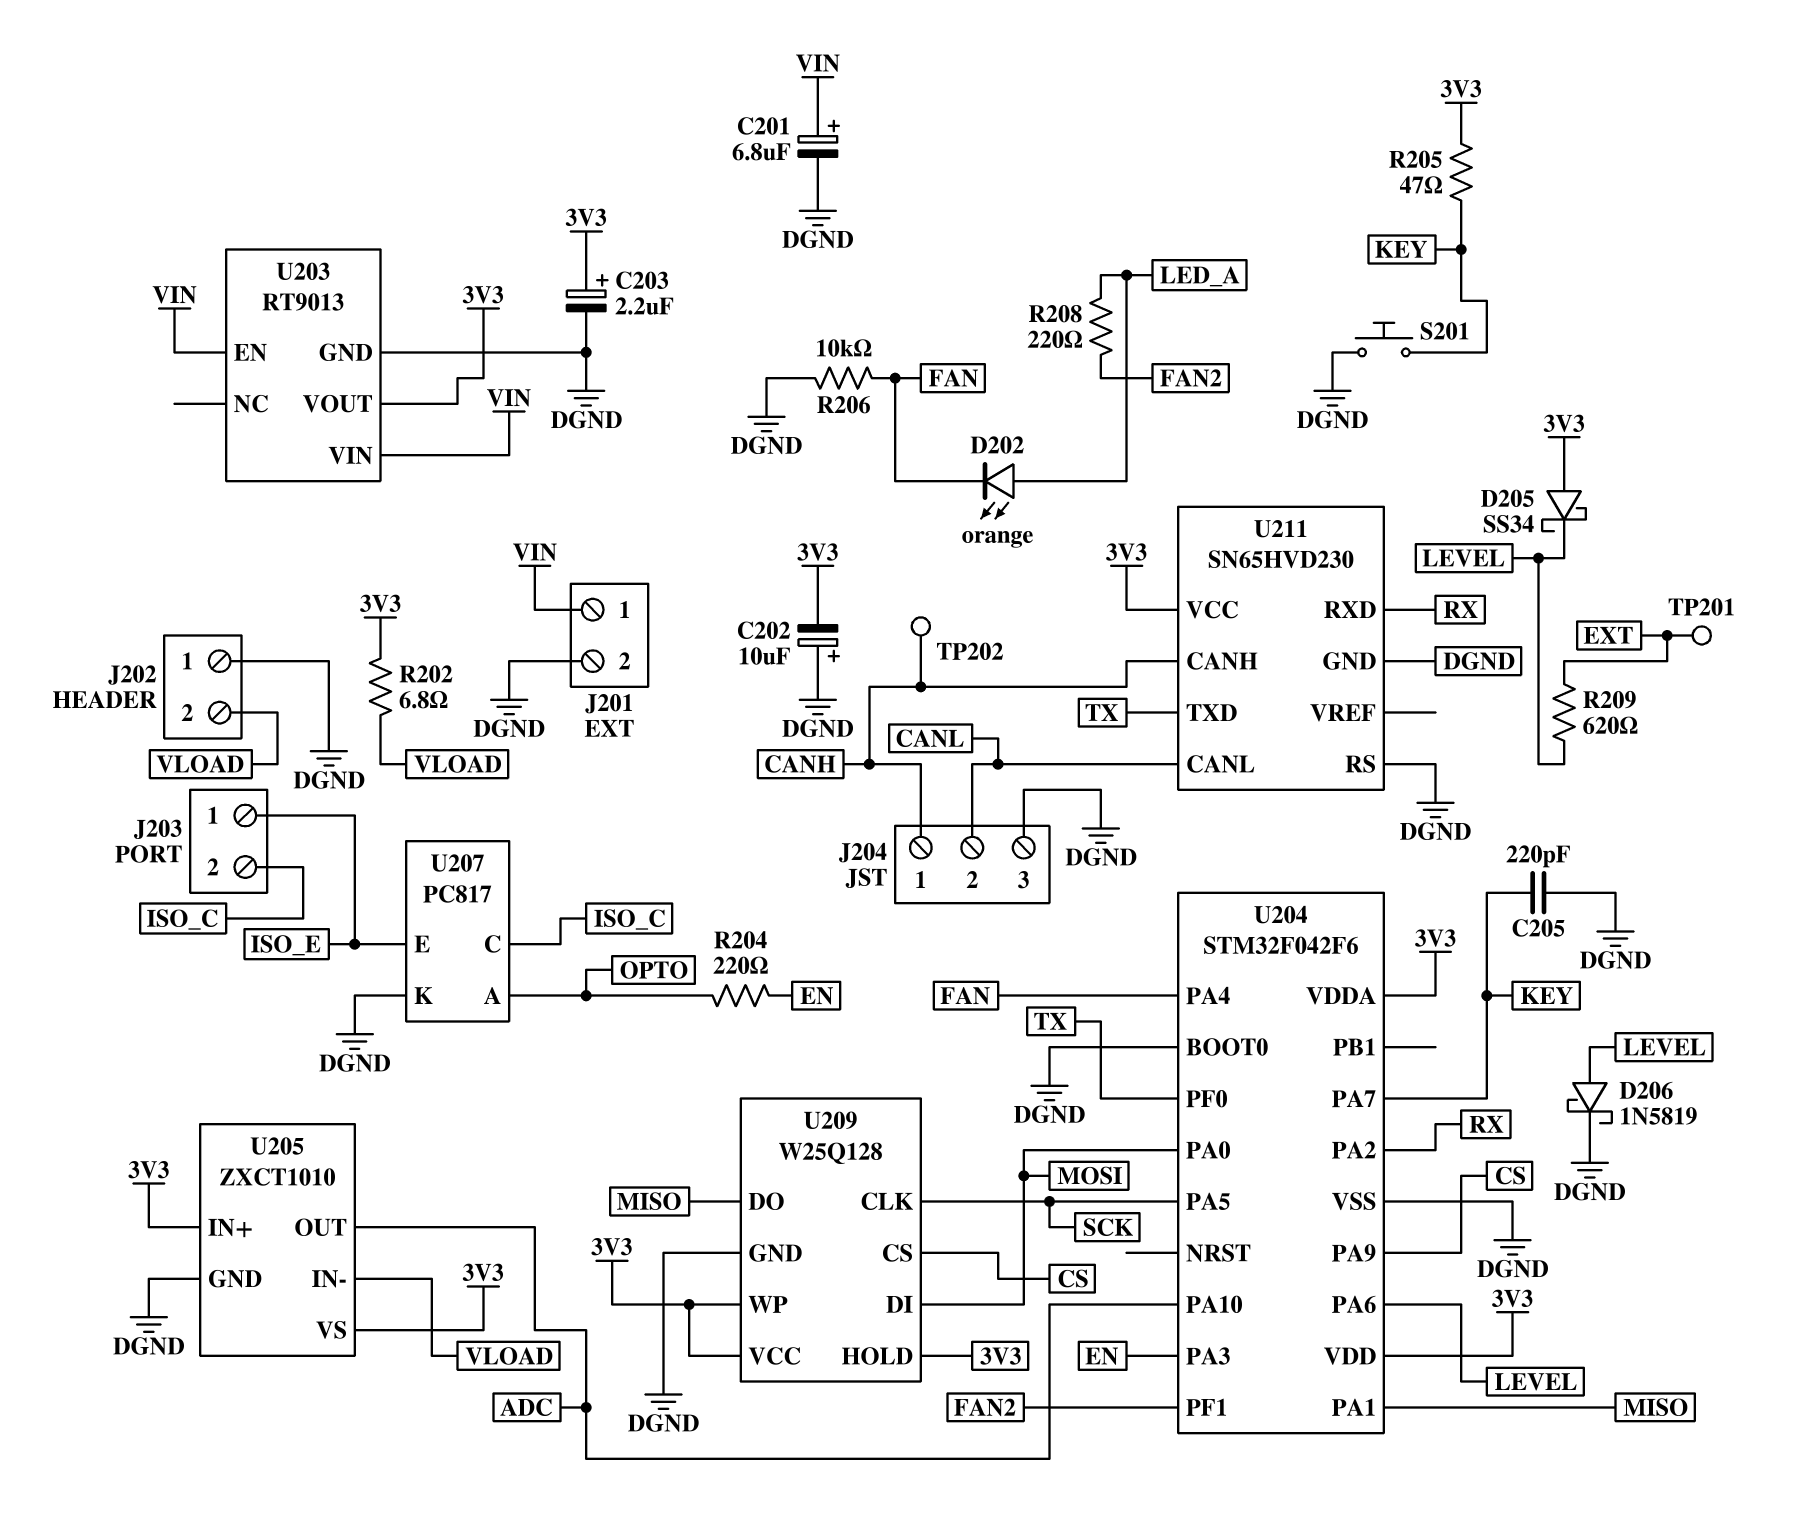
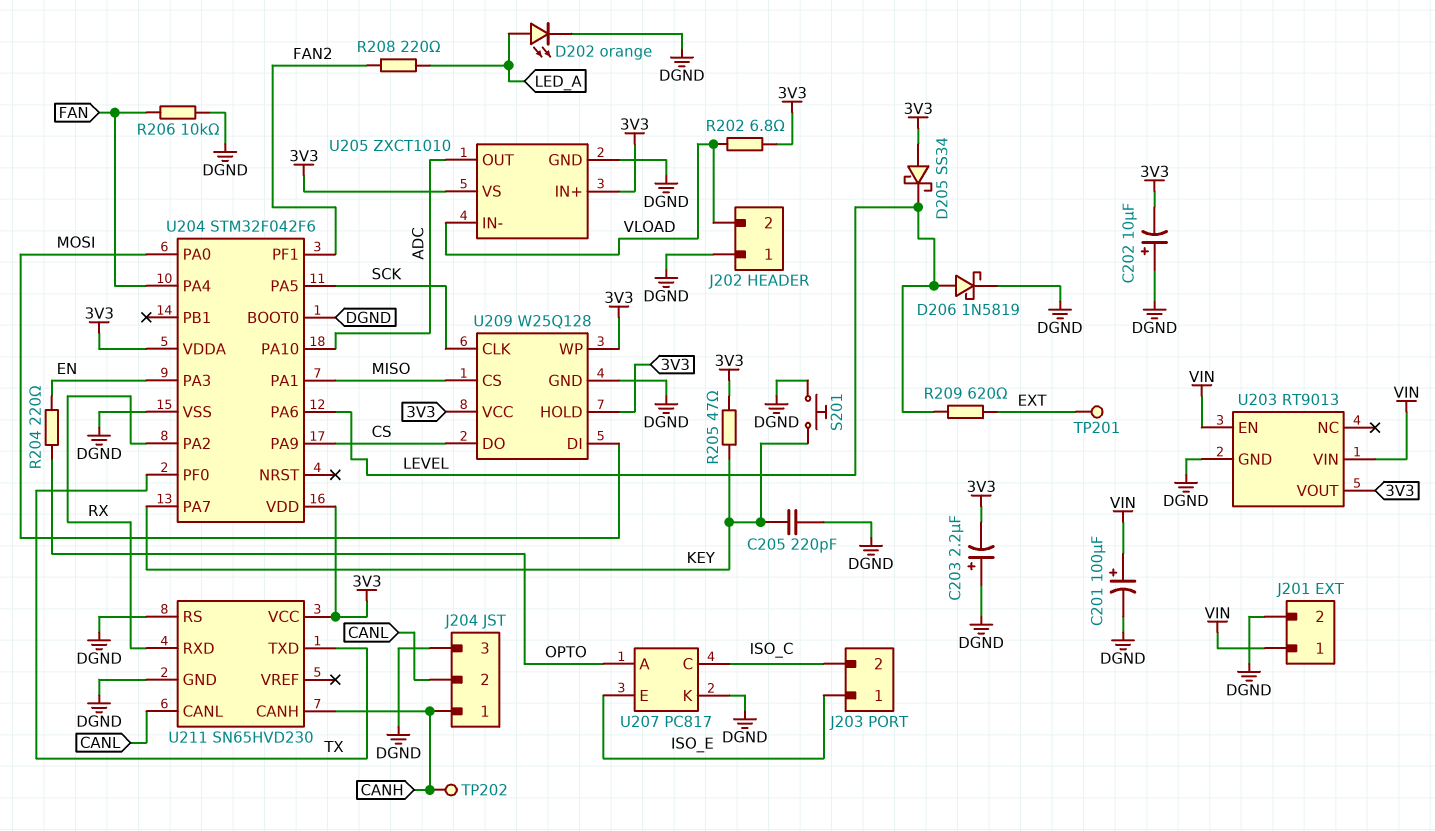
C201: 6.8uF (plus VIN, minus DGND) -> 100uF (plus VIN, minus DGND)
C203: 2.2uF (plus 3V3, minus DGND) -> 2.2uF (plus DGND, minus 3V3)
D202: LED orange (A LED_A, K FAN) -> LED orange (A LED_A, K DGND)
U209 pin CS: CS -> MISO
U209 pin DO: MISO -> CS

